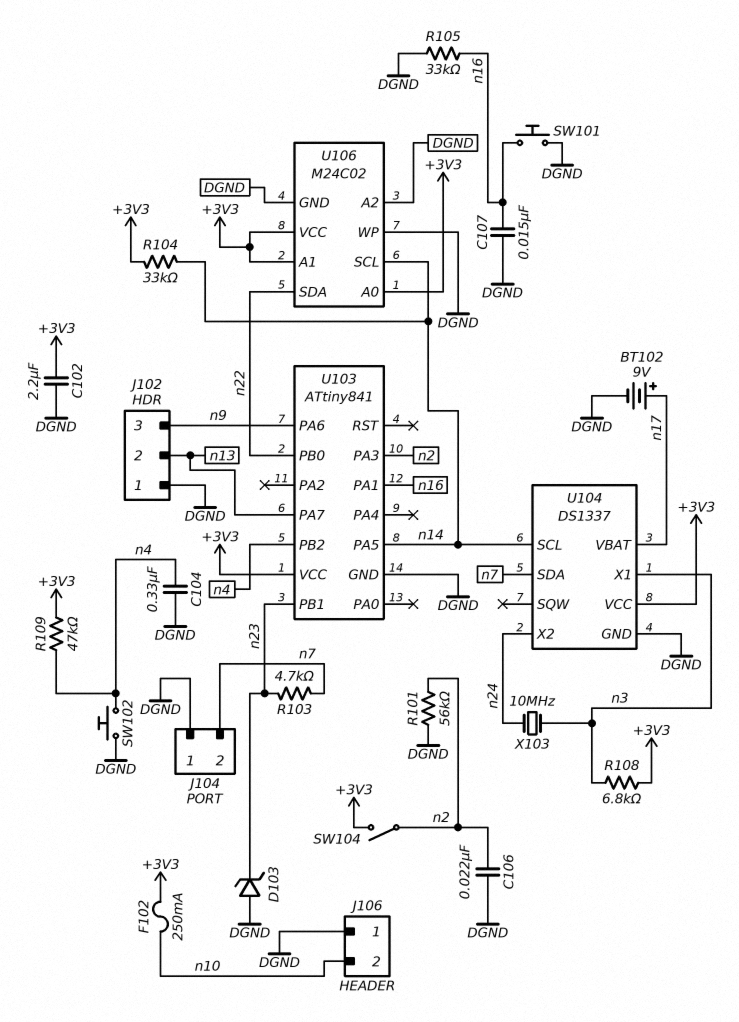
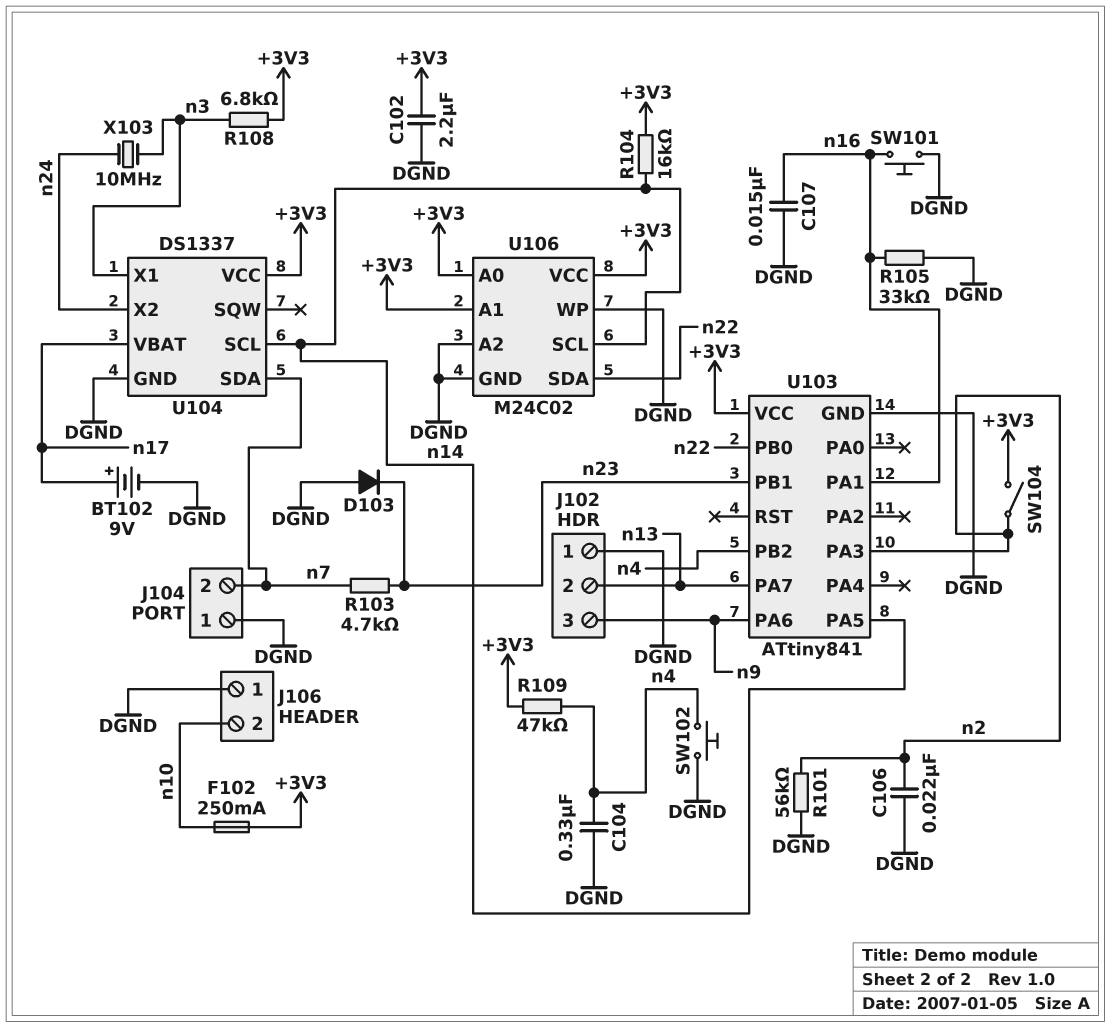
D103: zener (A DGND, K n23) -> diode (A DGND, K n23)
R104: 33k (+3V3, n14) -> 16k (+3V3, n14)

